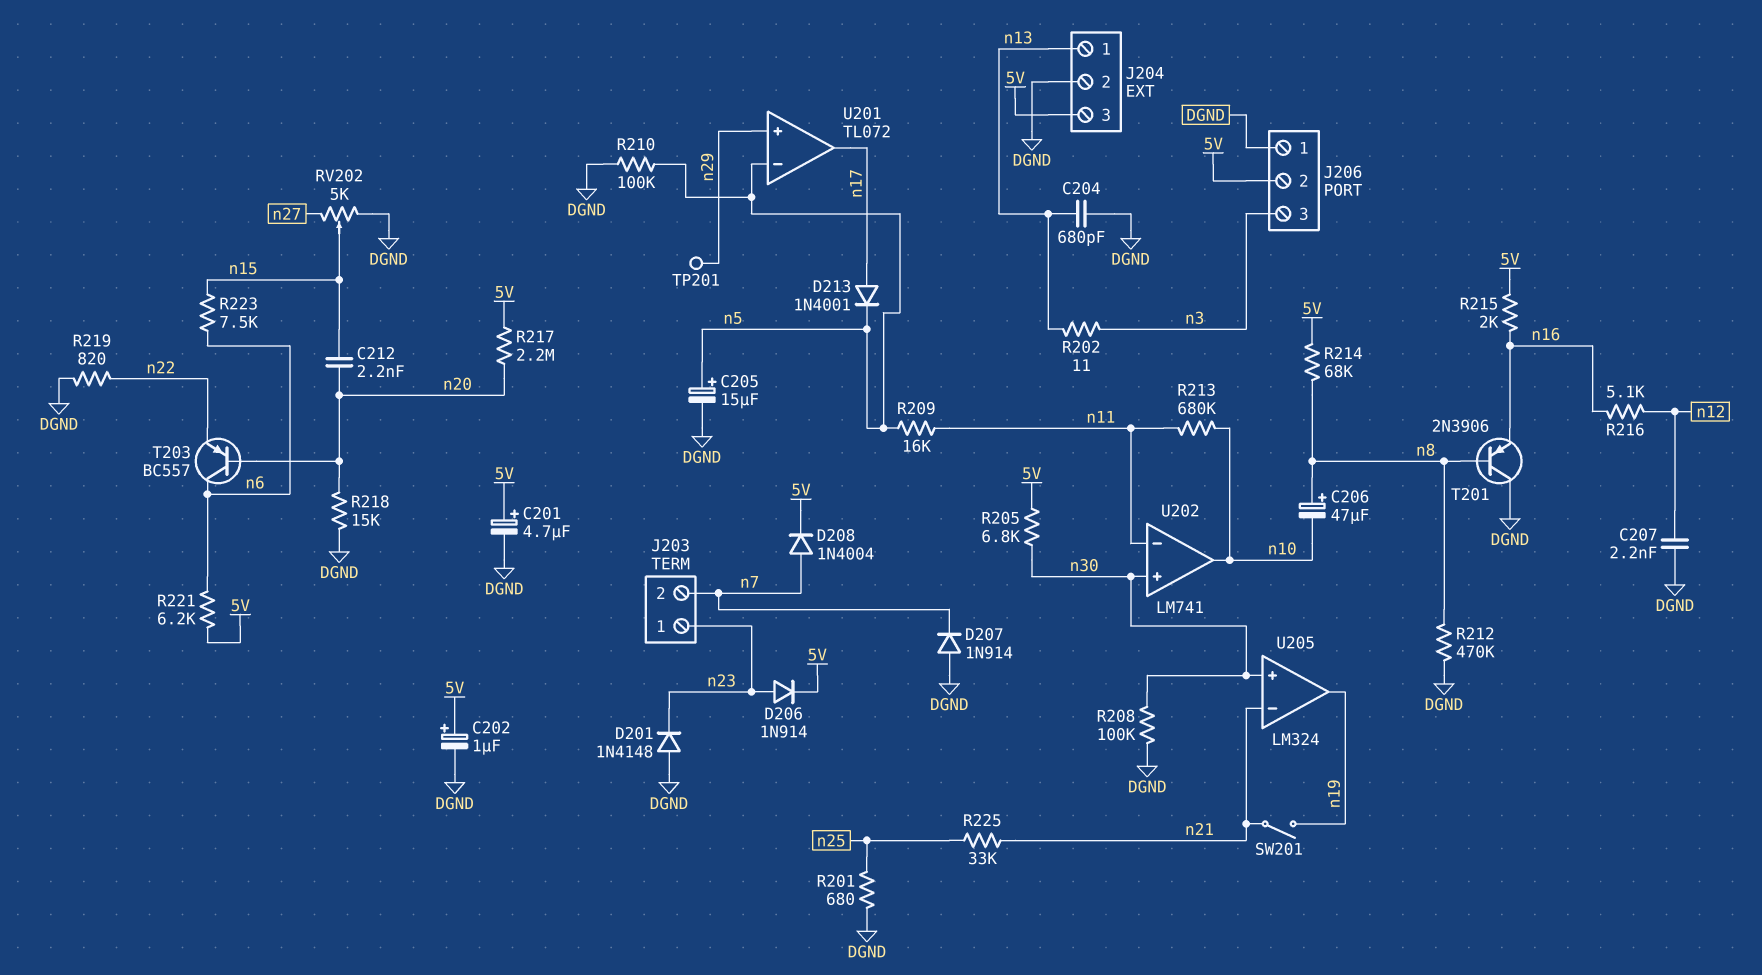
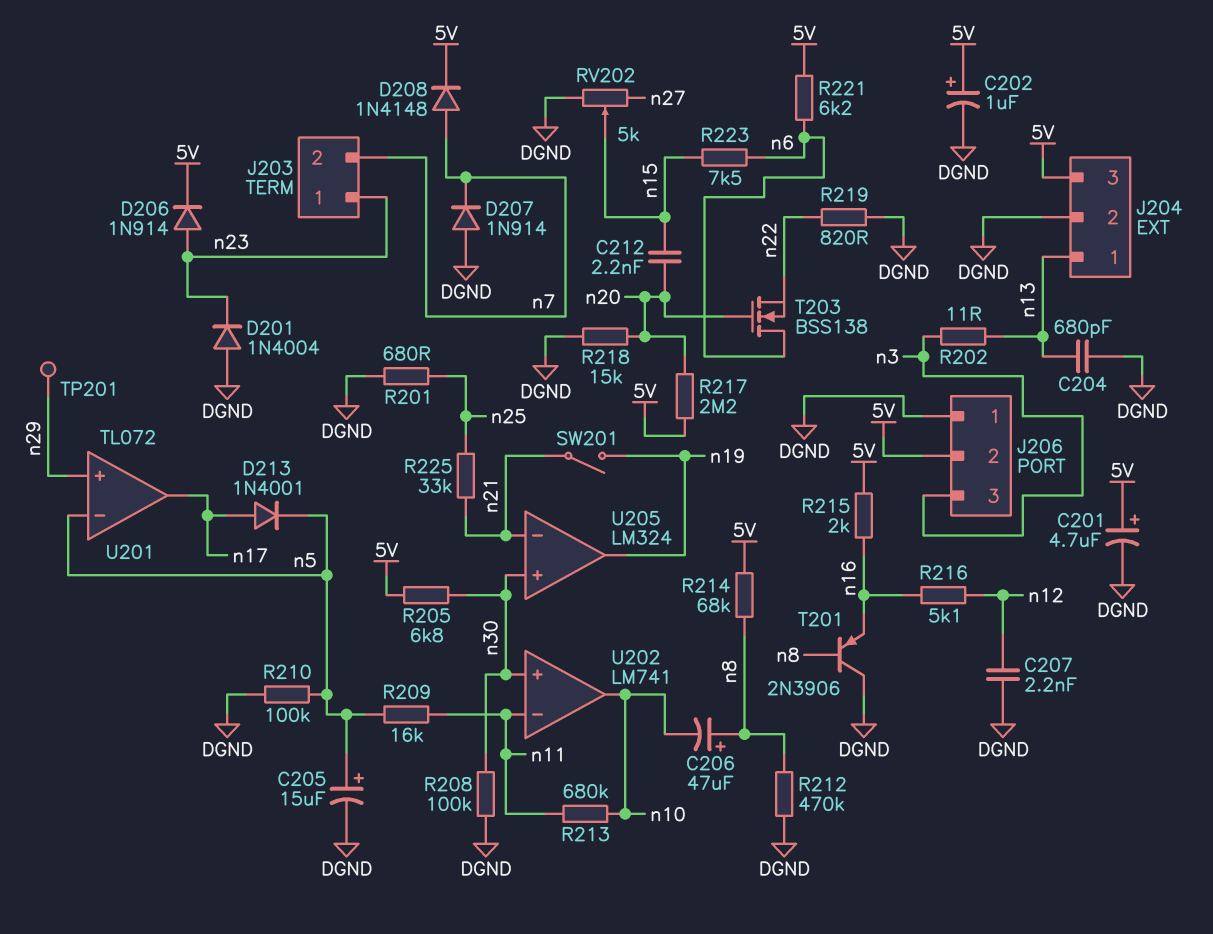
D201: diode 1N4148 (A DGND, K n23) -> diode 1N4004 (A DGND, K n23)
D208: diode 1N4004 (A n7, K 5V) -> diode 1N4148 (A n7, K 5V)
T203: PNP BC557 (B n20, C n6, E n22) -> NMOS BSS138 (G n20, D n6, S n22)

